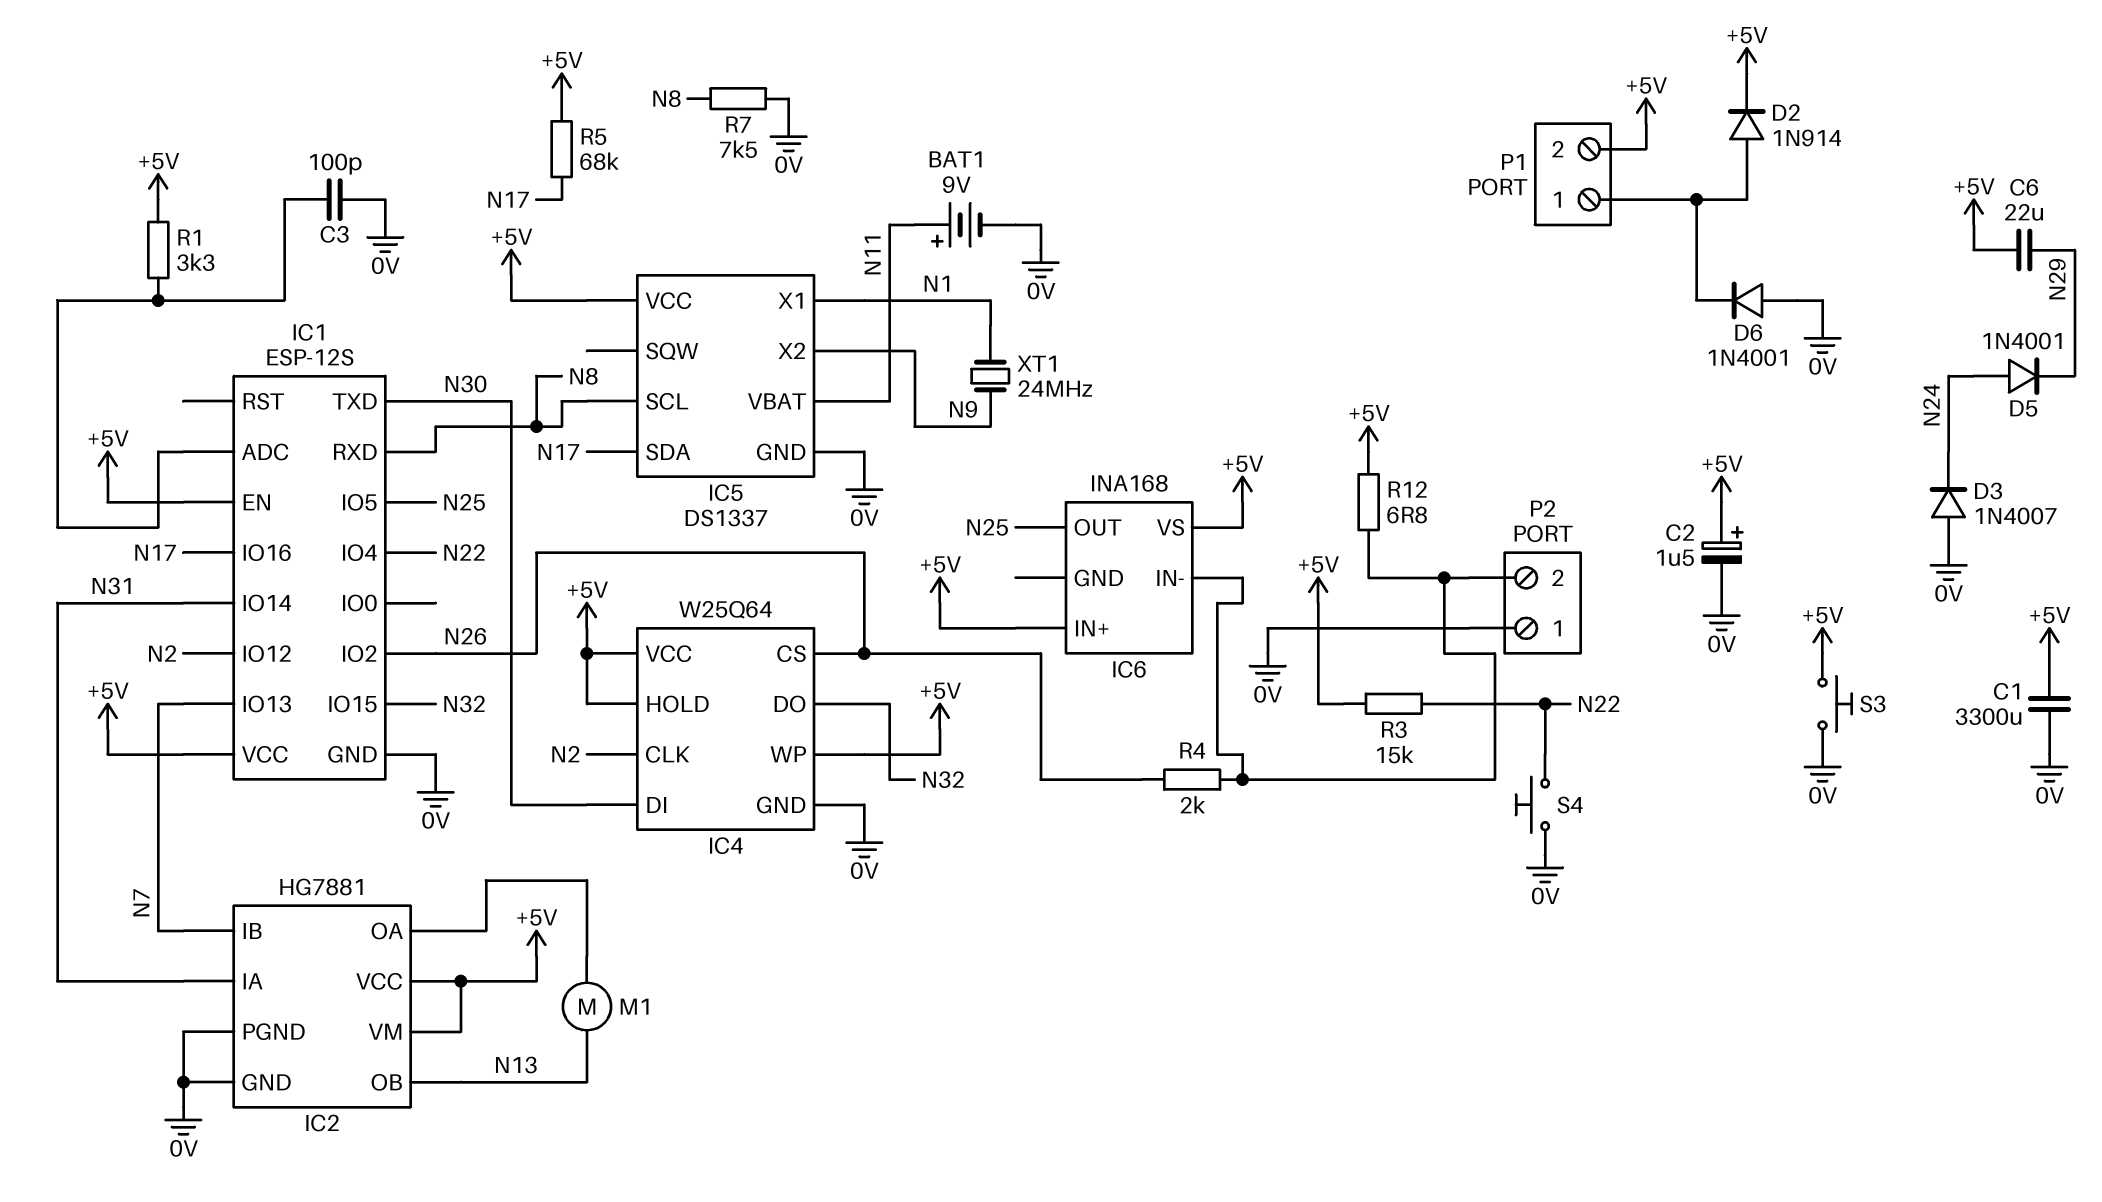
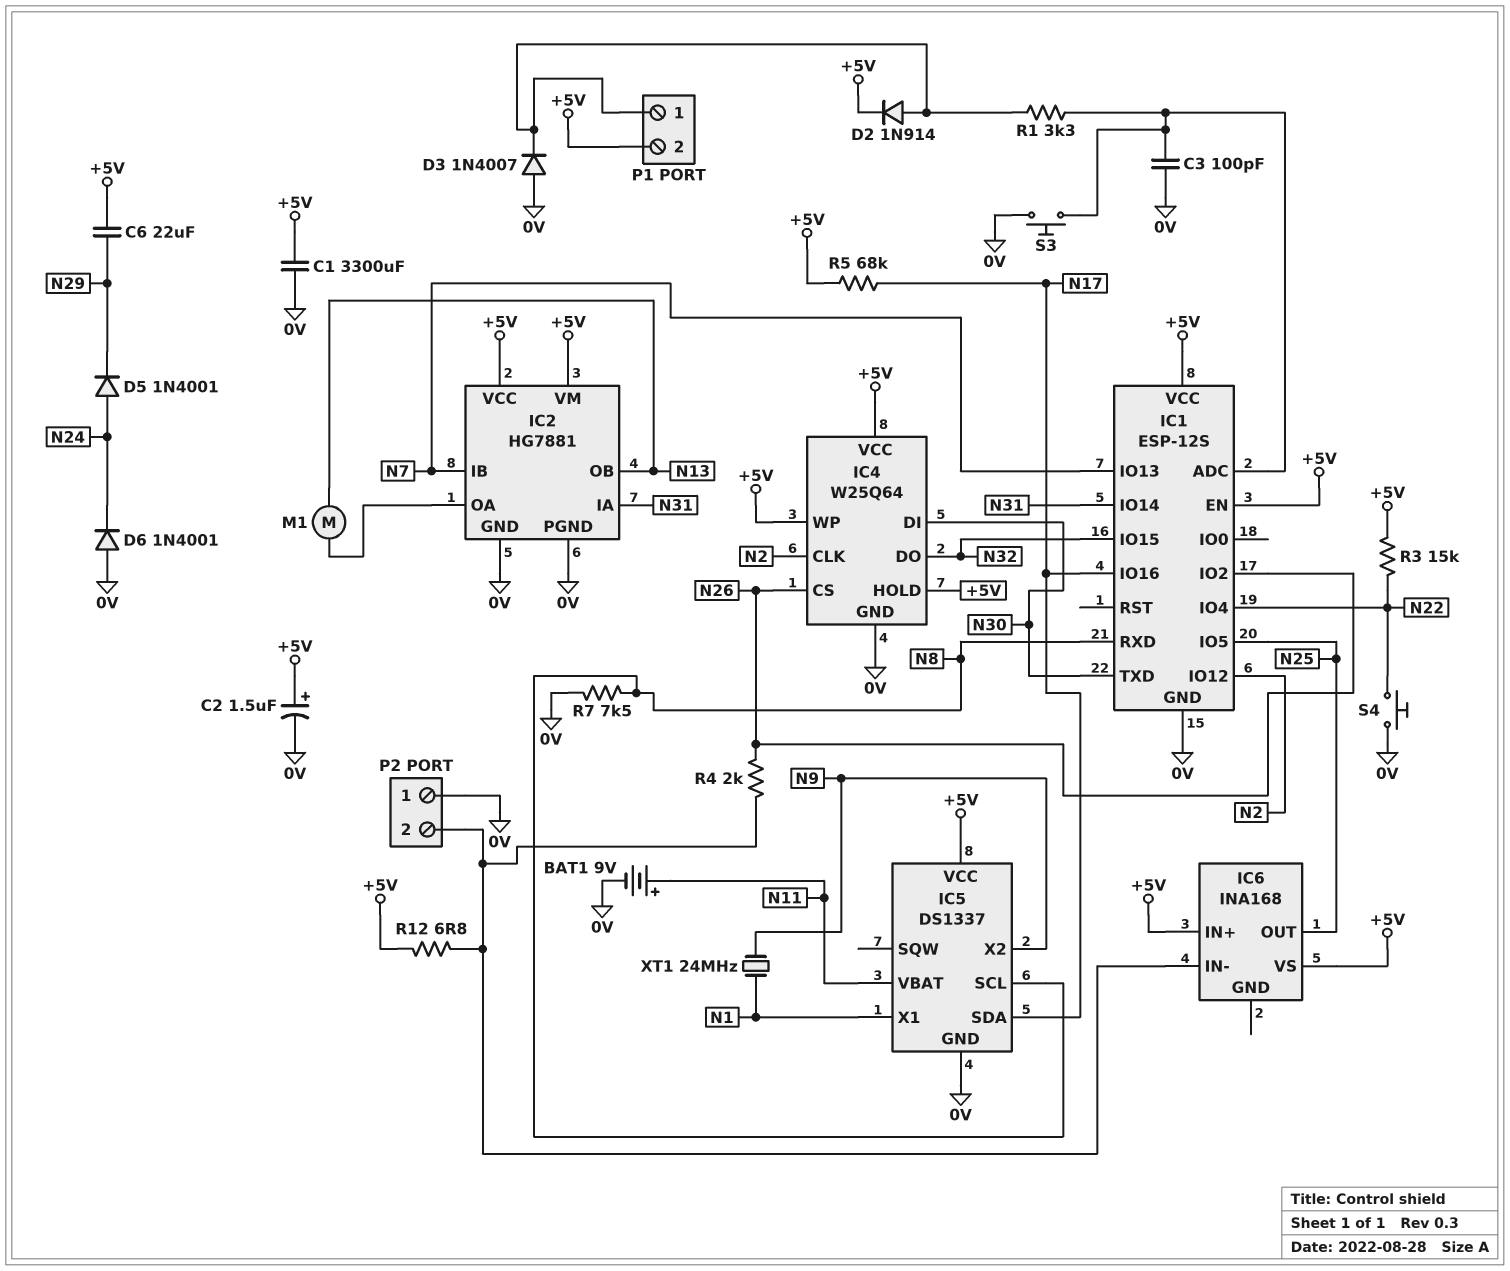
D3: diode 1N4007 (A 0V, K N24) -> diode 1N4007 (A 0V, K P1/1)
D6: diode 1N4001 (A 0V, K P1/1) -> diode 1N4001 (A 0V, K N24)
R1: 3.3k (+5V, IC1/ADC) -> 3.3k (IC1/ADC, P1/1)
S3: button (+5V, 0V) -> button (0V, IC1/ADC)

